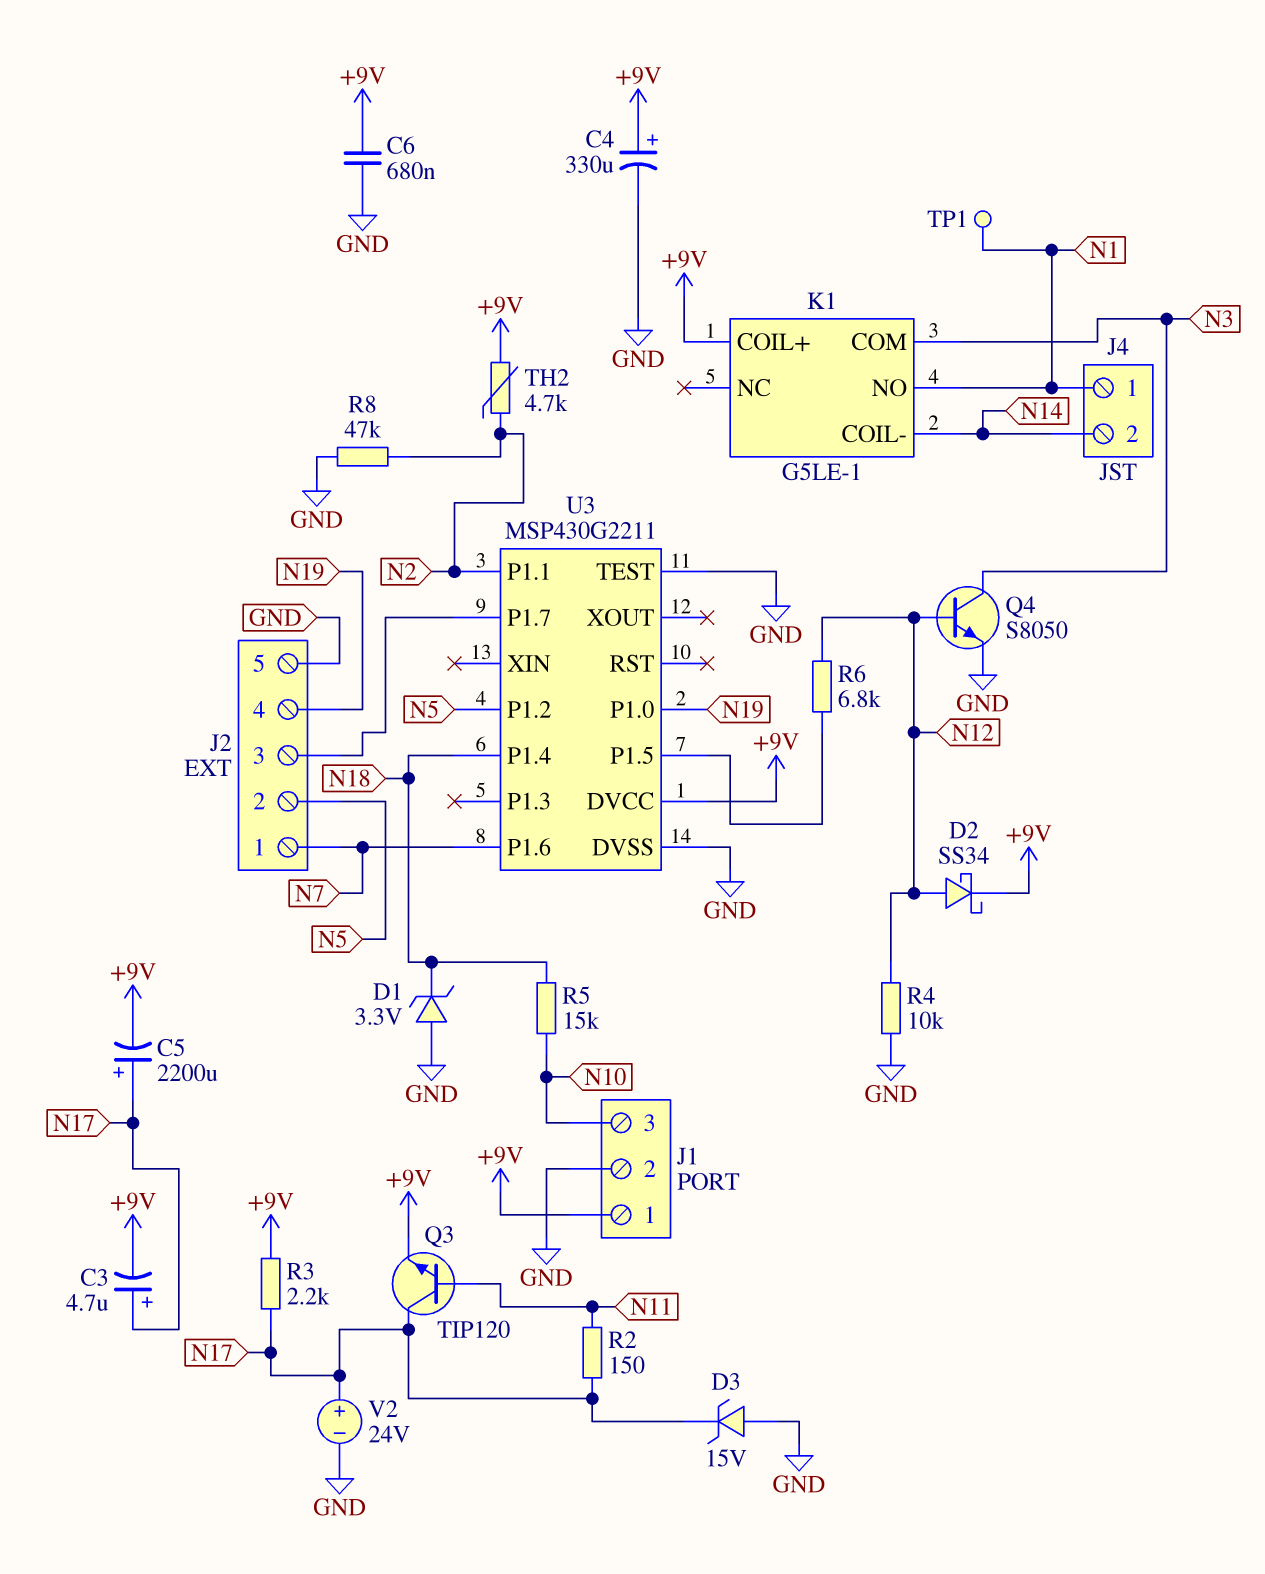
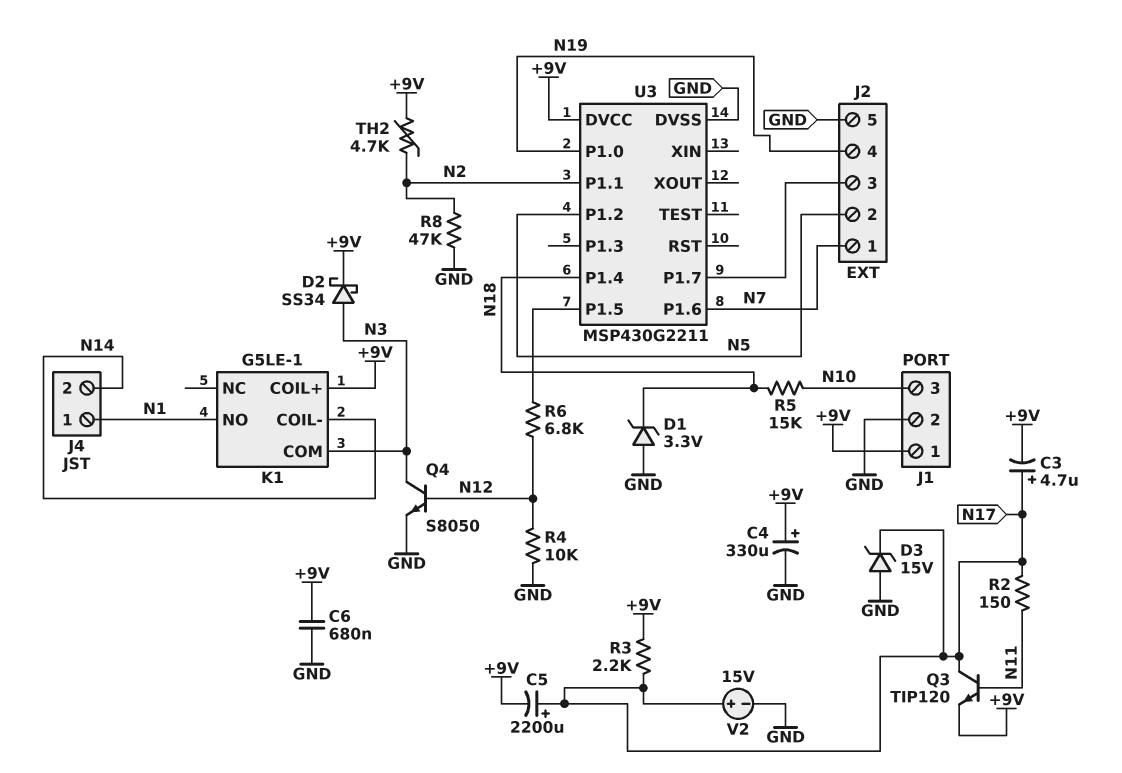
D2: schottky SS34 (A N12, K +9V) -> schottky SS34 (A N3, K +9V)
TP1: test point (N1) -> none
U3 pin TEST: GND -> none
V2: 24V (plus N17, minus GND) -> 15V (plus N17, minus GND)

